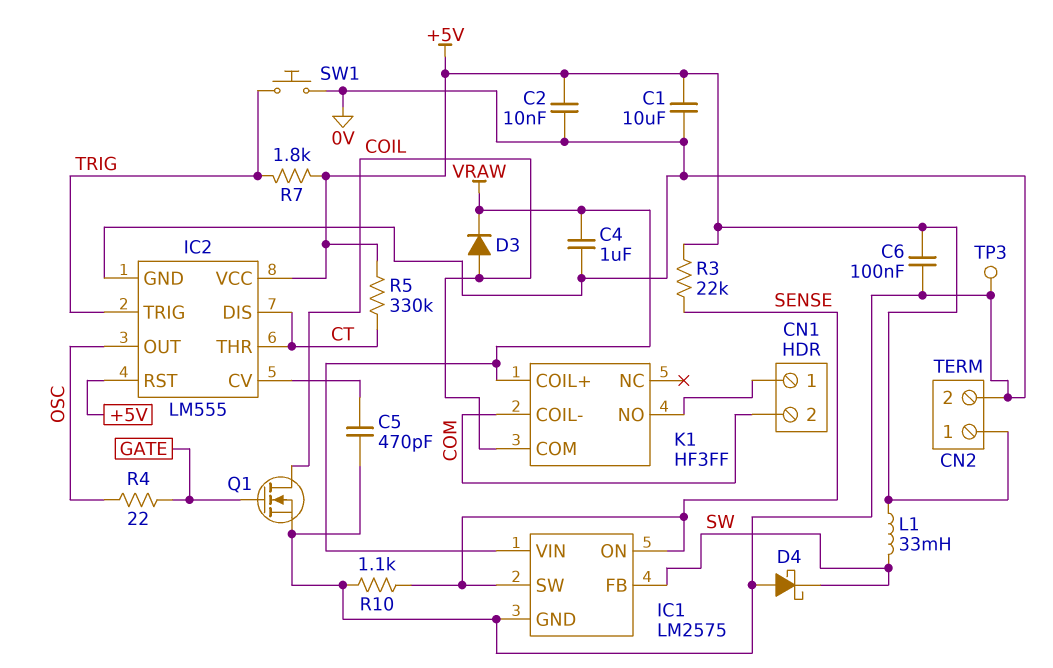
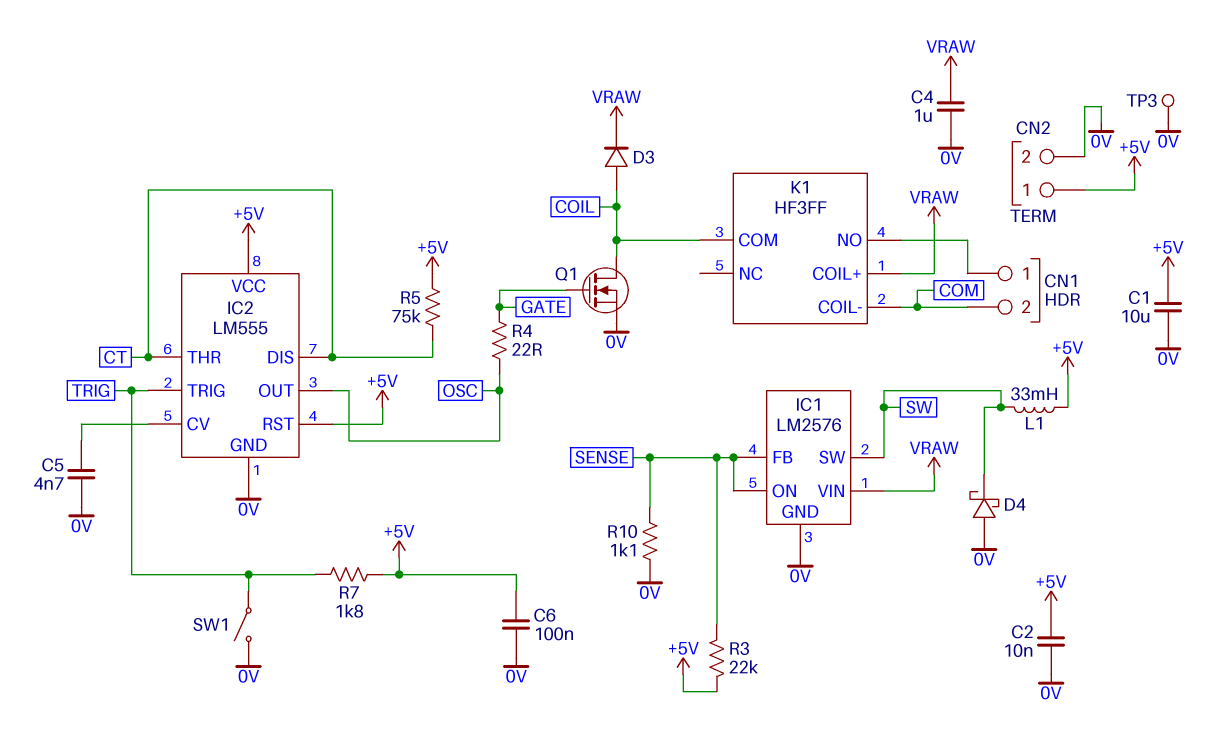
C5: 470pF (0V, IC2/CV) -> 4.7nF (0V, IC2/CV)
IC1: LM2575 -> LM2576
IC1 pin FB: SW -> SENSE
IC1 pin SW: SENSE -> SW
R5: 330k (+5V, CT) -> 75k (+5V, CT)
SW1: button (0V, TRIG) -> switch (0V, TRIG)

